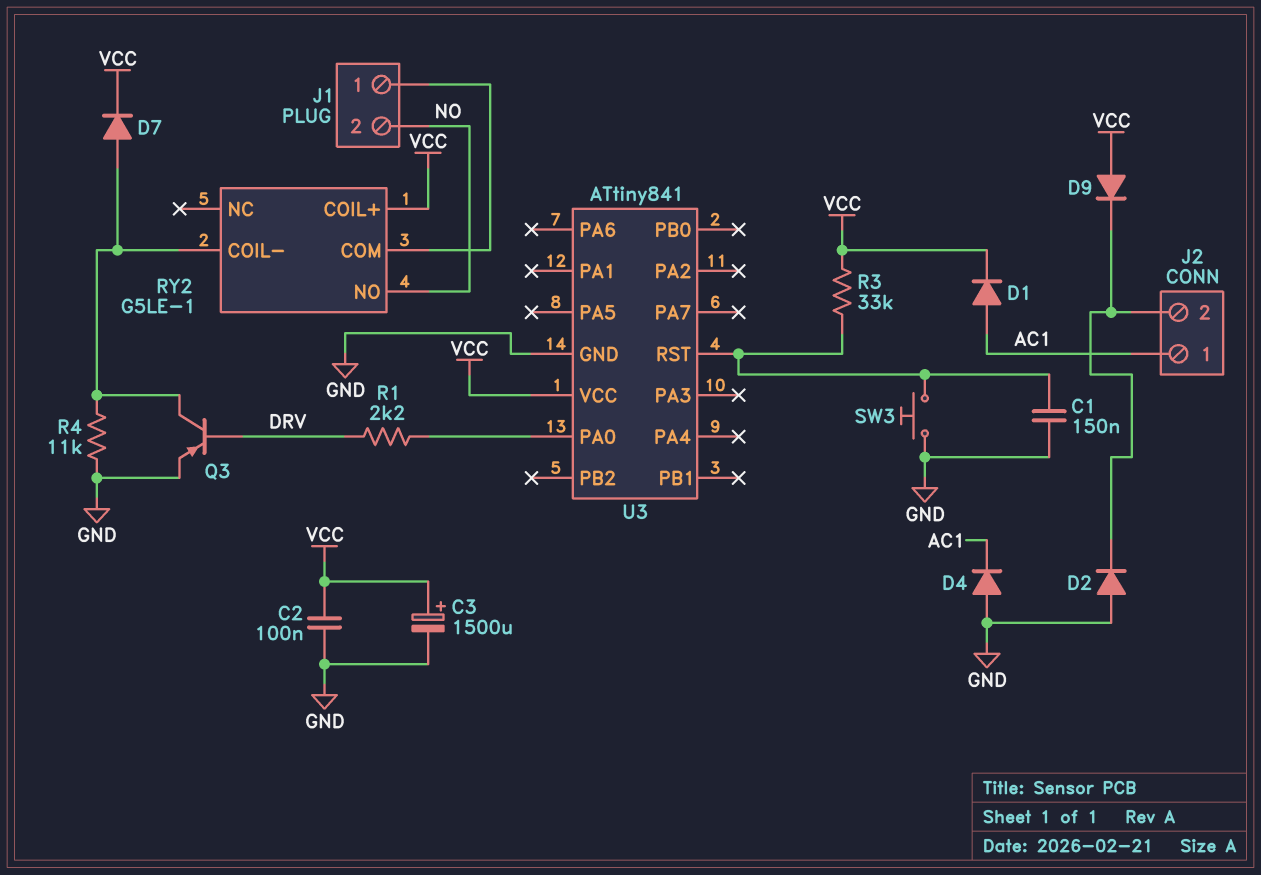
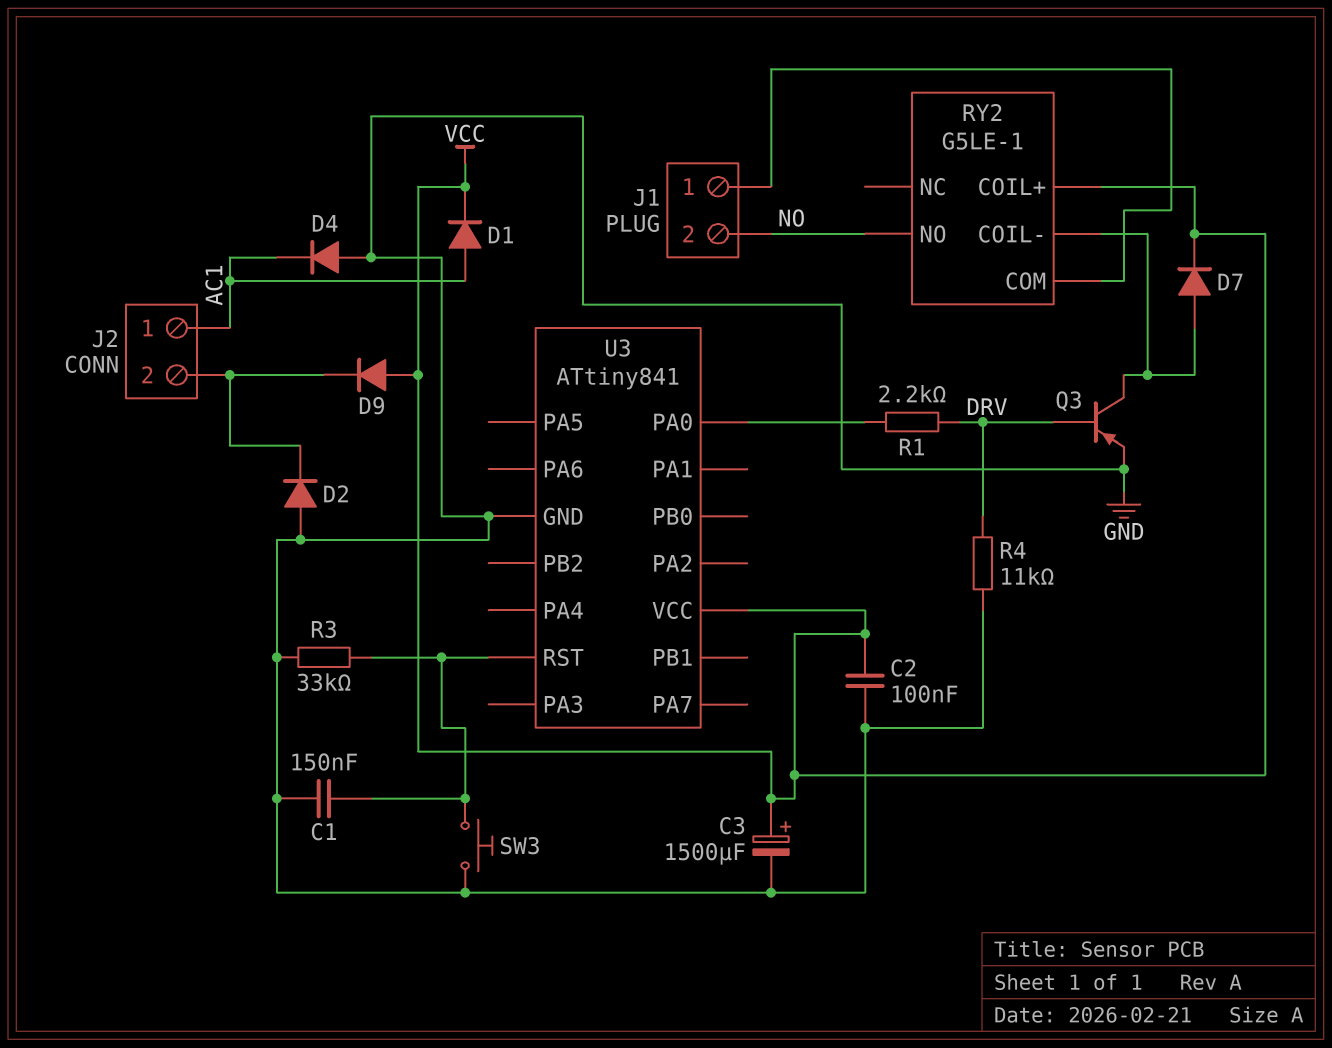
R3: 33k (U3/RST, VCC) -> 33k (GND, U3/RST)
R4: 11k (GND, RY2/COIL-) -> 11k (DRV, GND)

